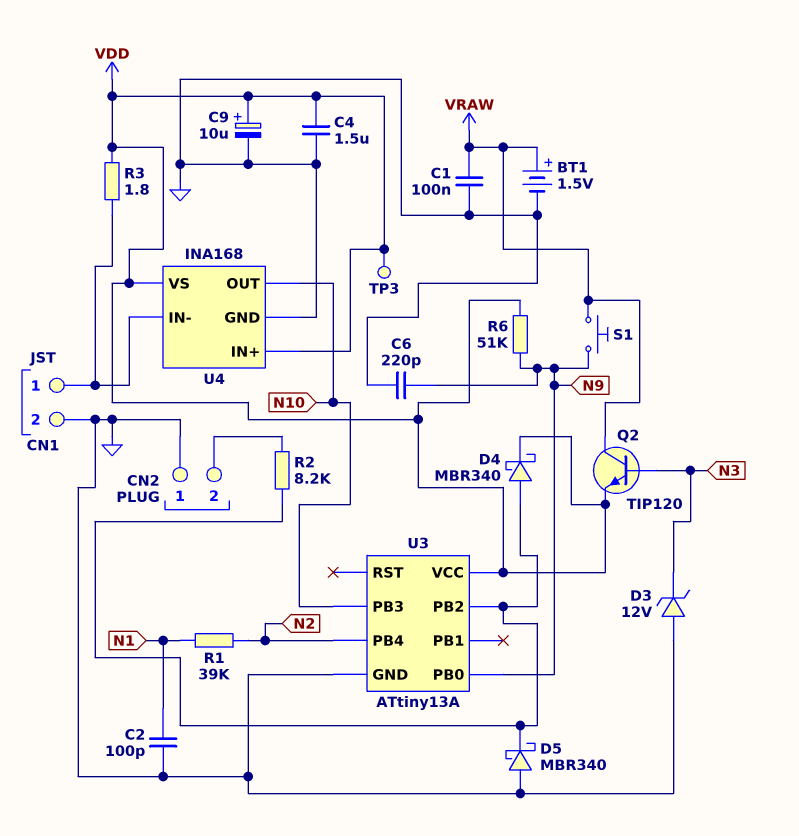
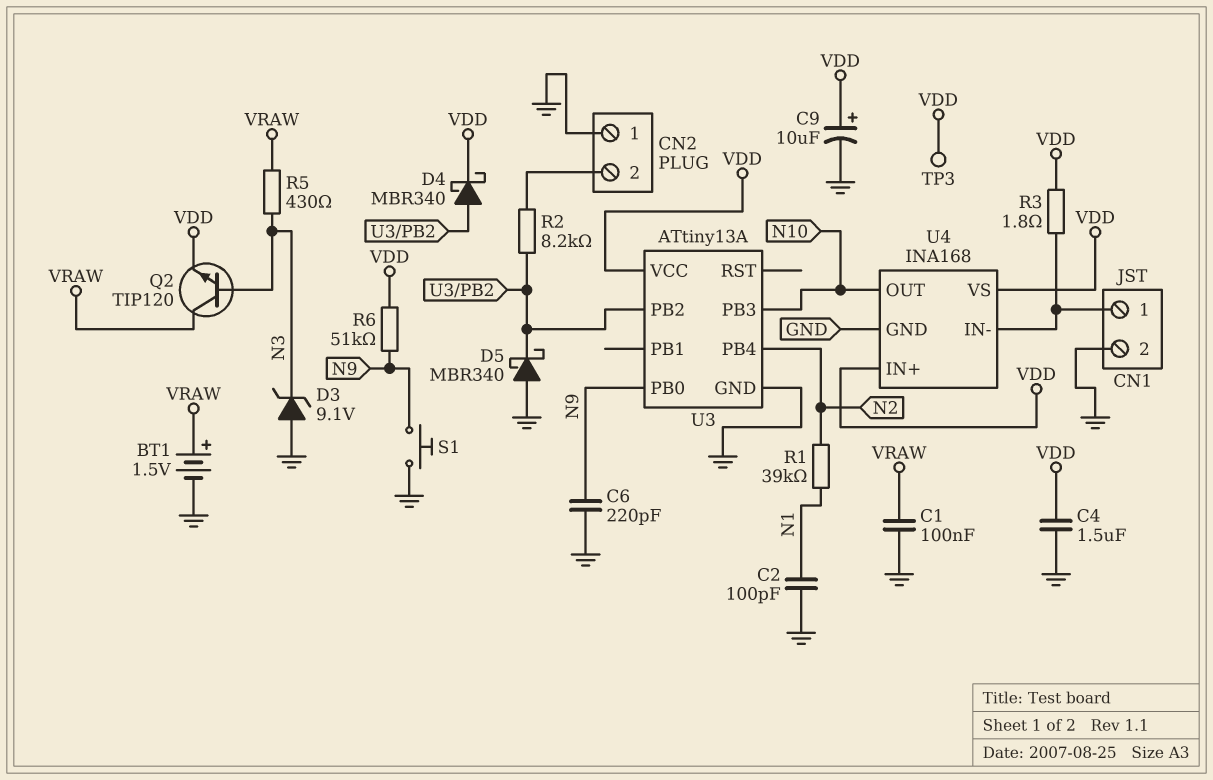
D3: zener 12V (A GND, K N3) -> zener 9.1V (A GND, K N3)
R5: none -> 430 (N3, VRAW)
S1: button (N9, VRAW) -> button (GND, N9)

